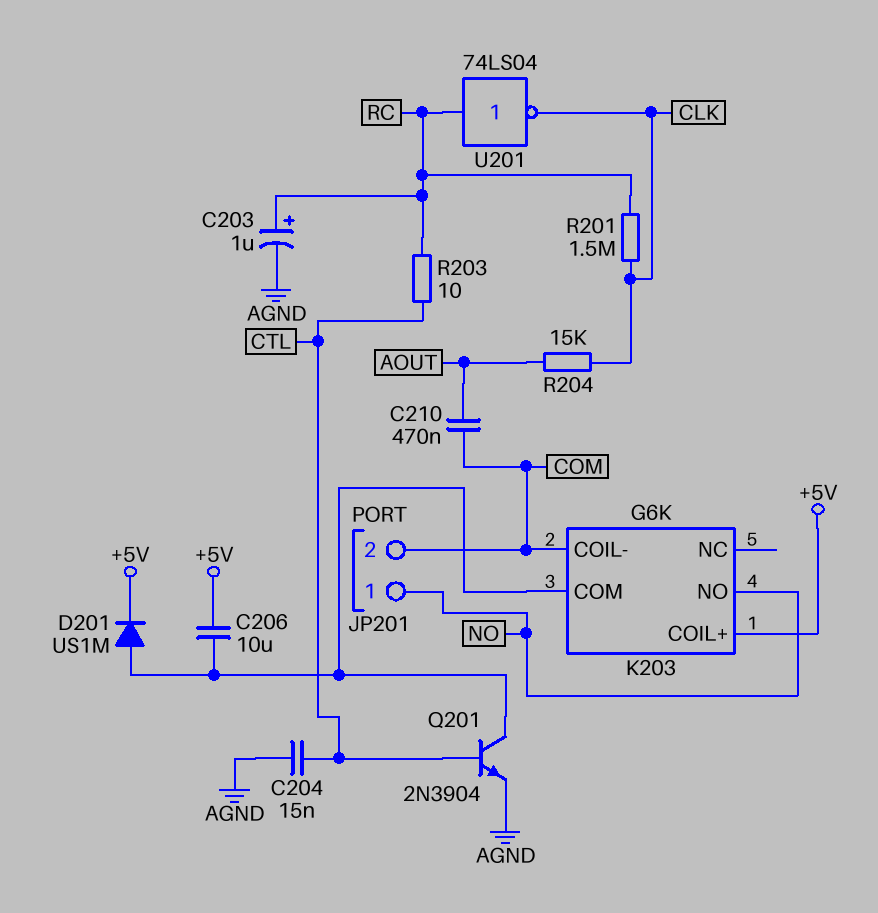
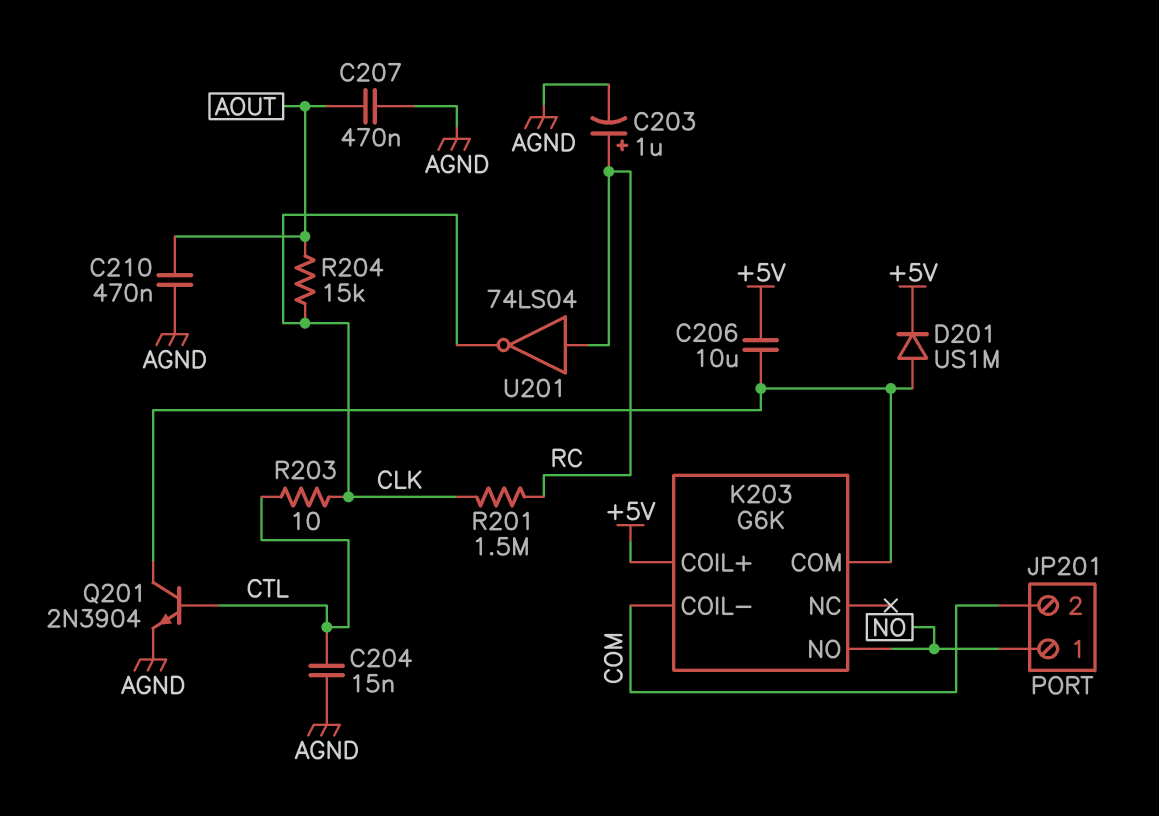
C207: none -> 470nF (AGND, AOUT)
C210: 470nF (AOUT, COM) -> 470nF (AGND, AOUT)
R203: 10 (CTL, RC) -> 10 (CLK, CTL)

